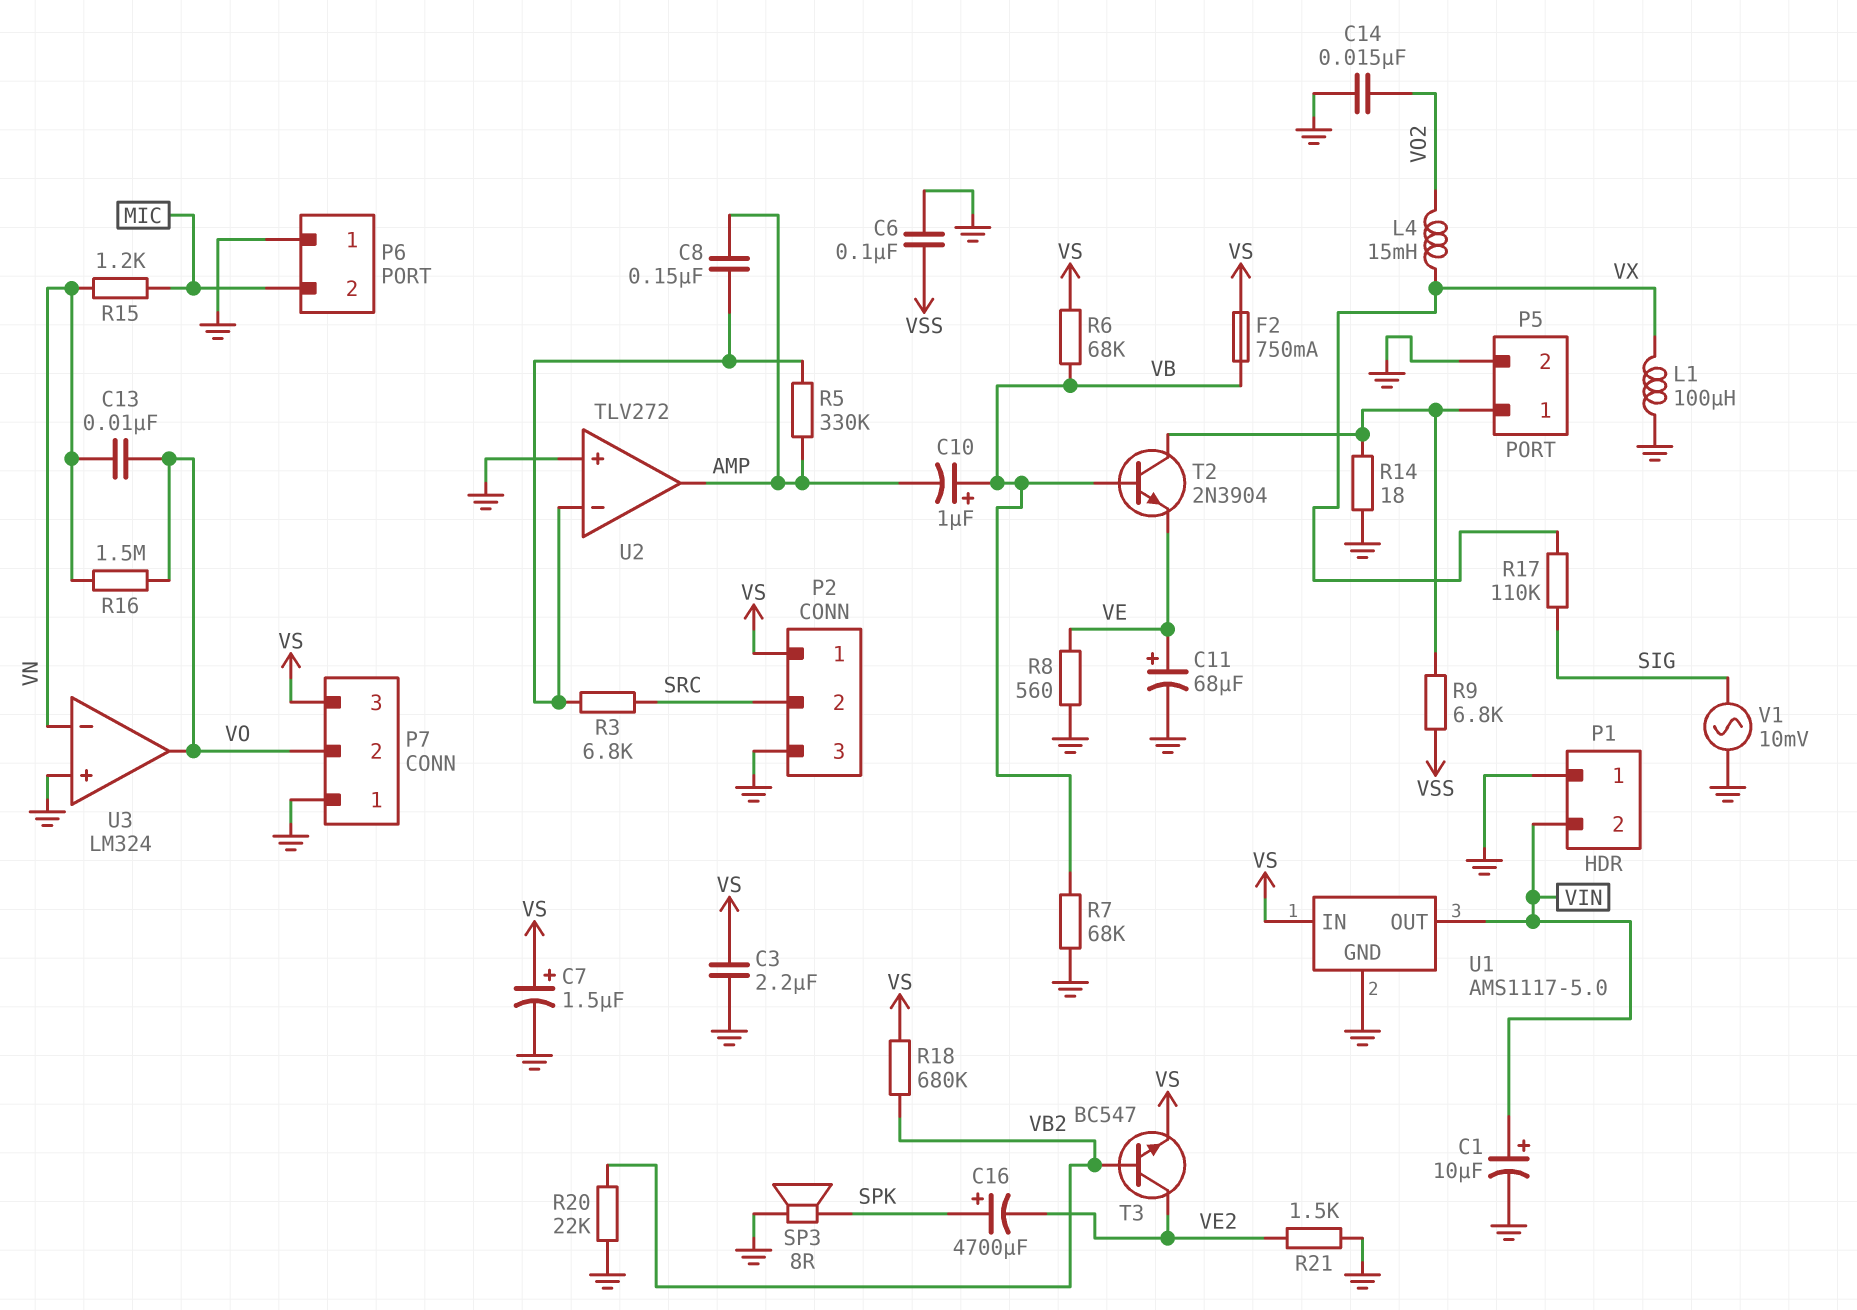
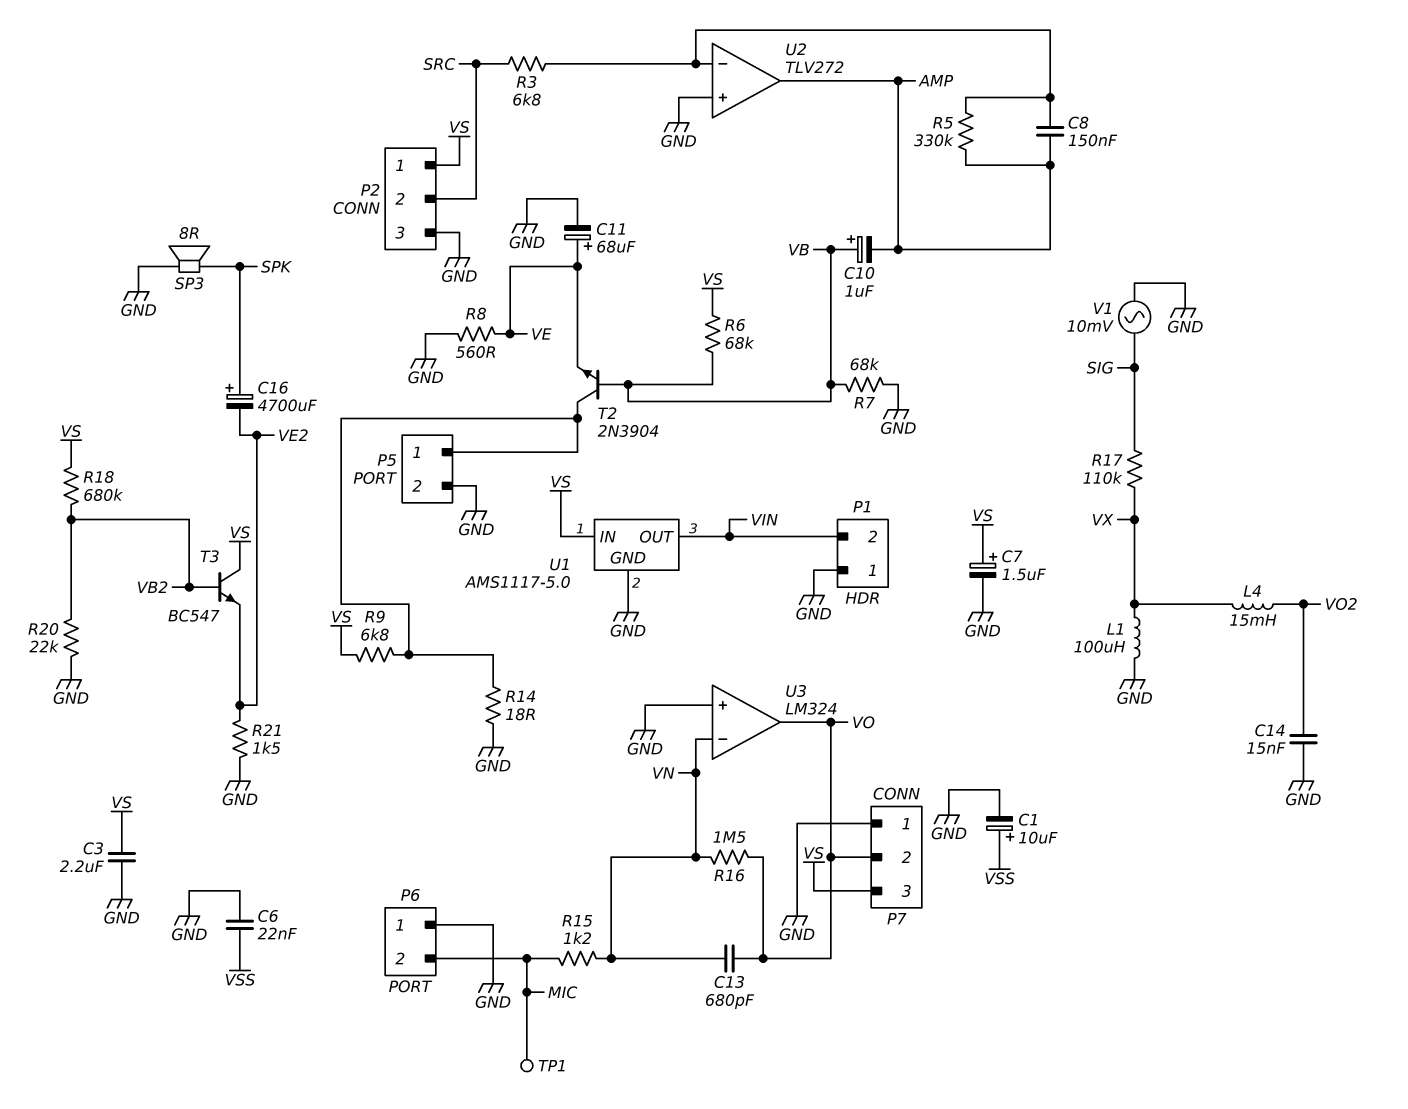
C1: 10uF (plus VIN, minus GND) -> 10uF (plus VSS, minus GND)
C6: 100nF (GND, VSS) -> 22nF (GND, VSS)
C13: 10nF (VN, VO) -> 680pF (VN, VO)
F2: 750mA (VB, VS) -> none
R9: 6.8k (P5/1, VSS) -> 6.8k (P5/1, VS)
T3: NPN BC547 (B VB2, C VE2, E VS) -> NPN BC547 (B VB2, C VS, E VE2)
TP1: none -> test point (MIC)

